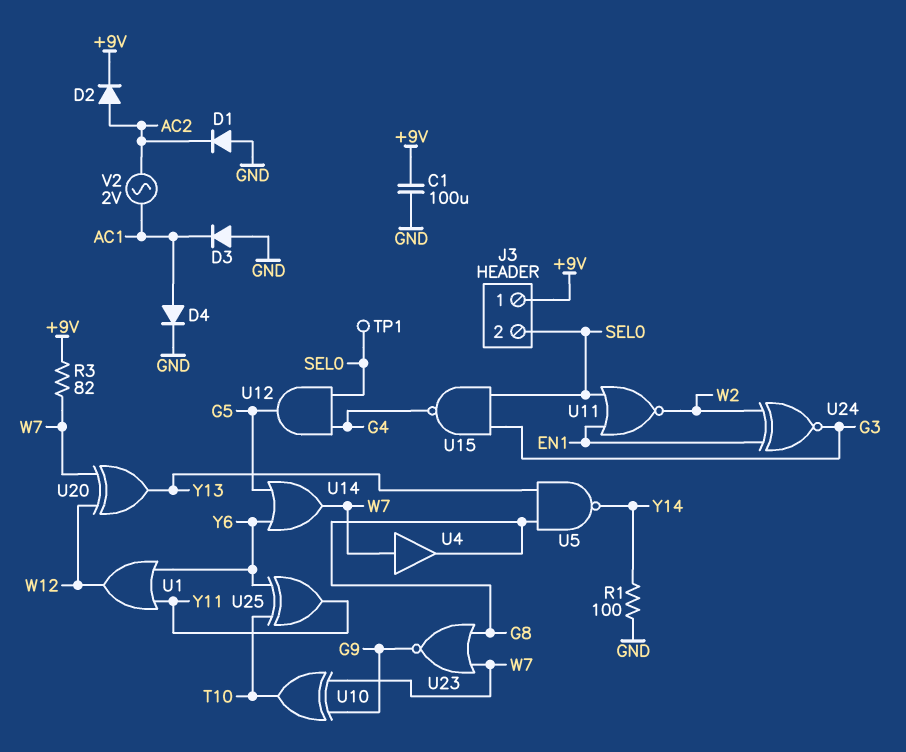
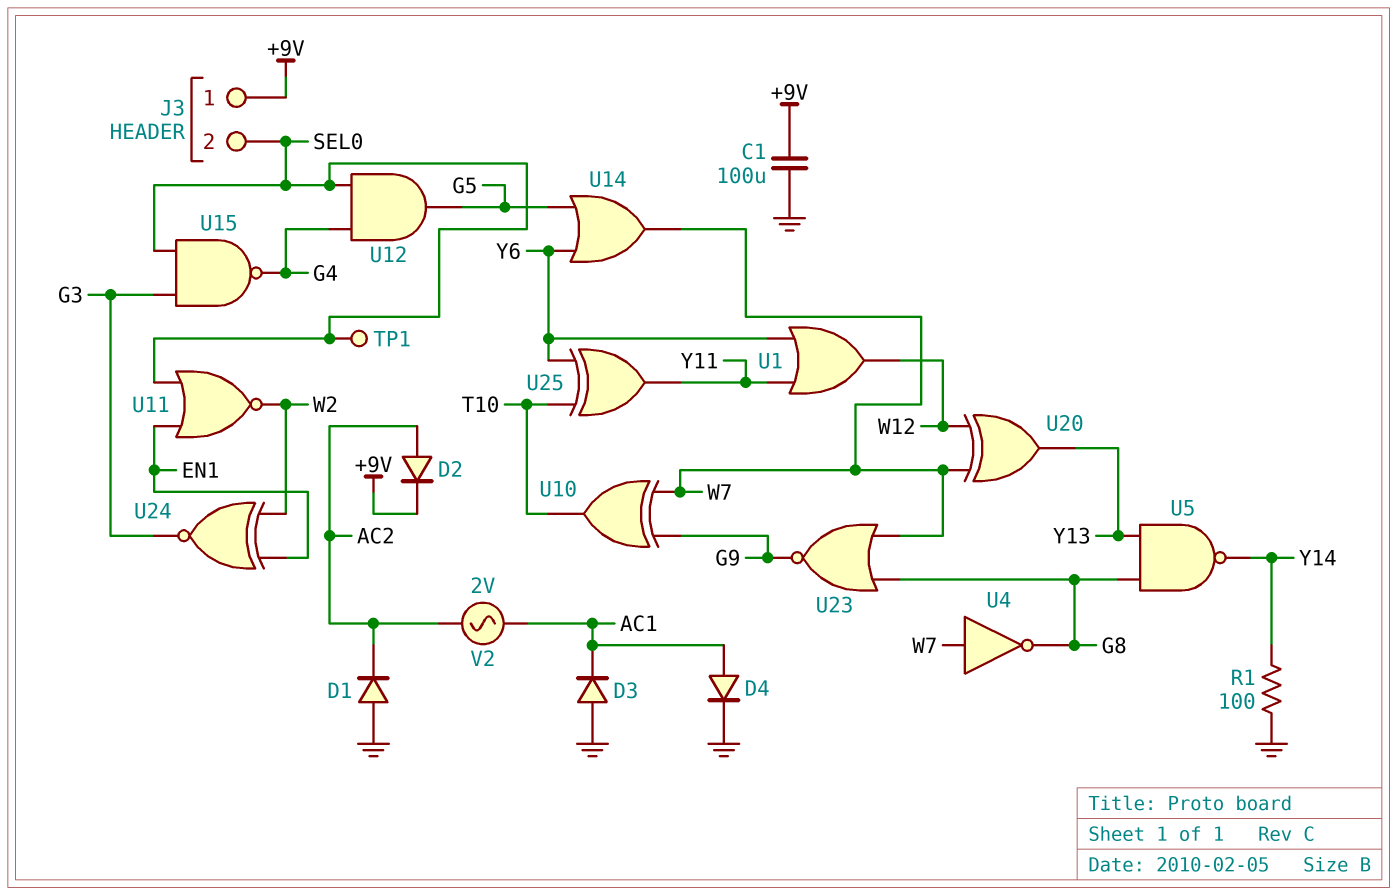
R3: 82 (+9V, W7) -> none
U4: buffer (in W7, out G8) -> NOT (in W7, out G8)

